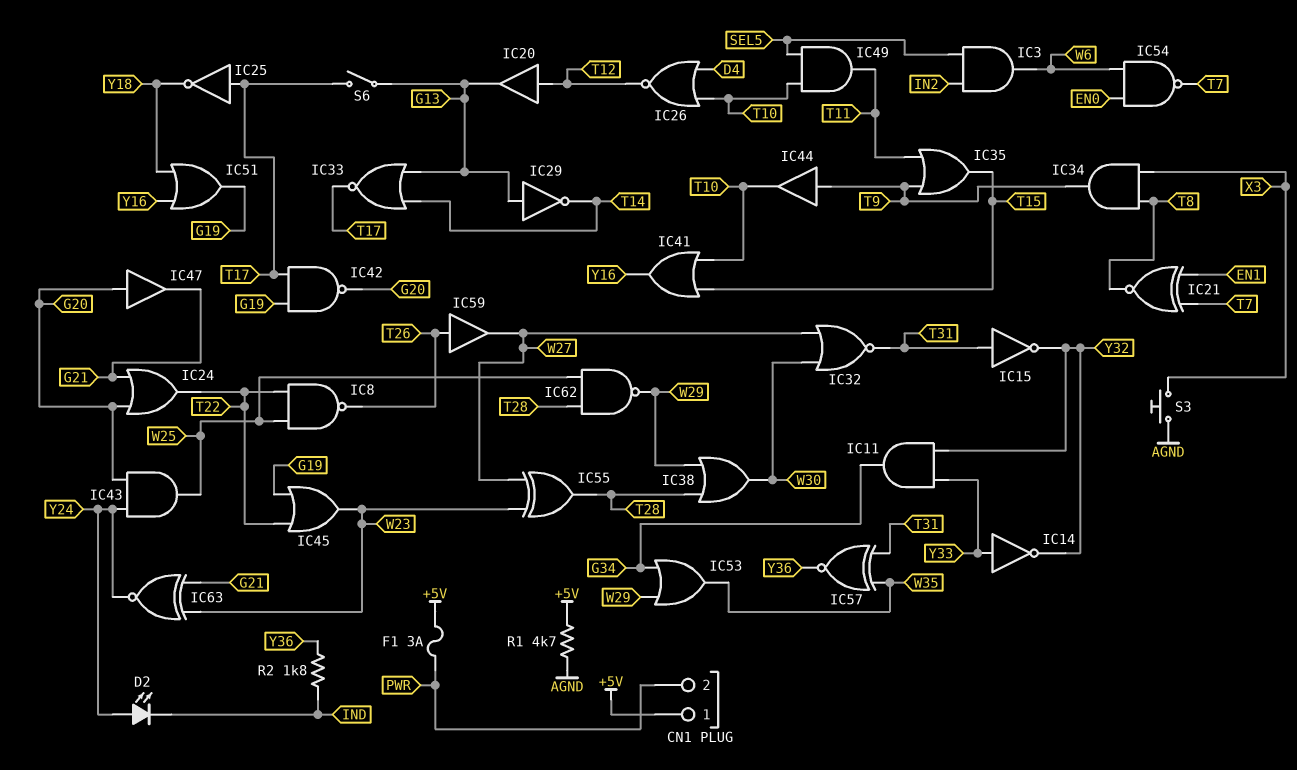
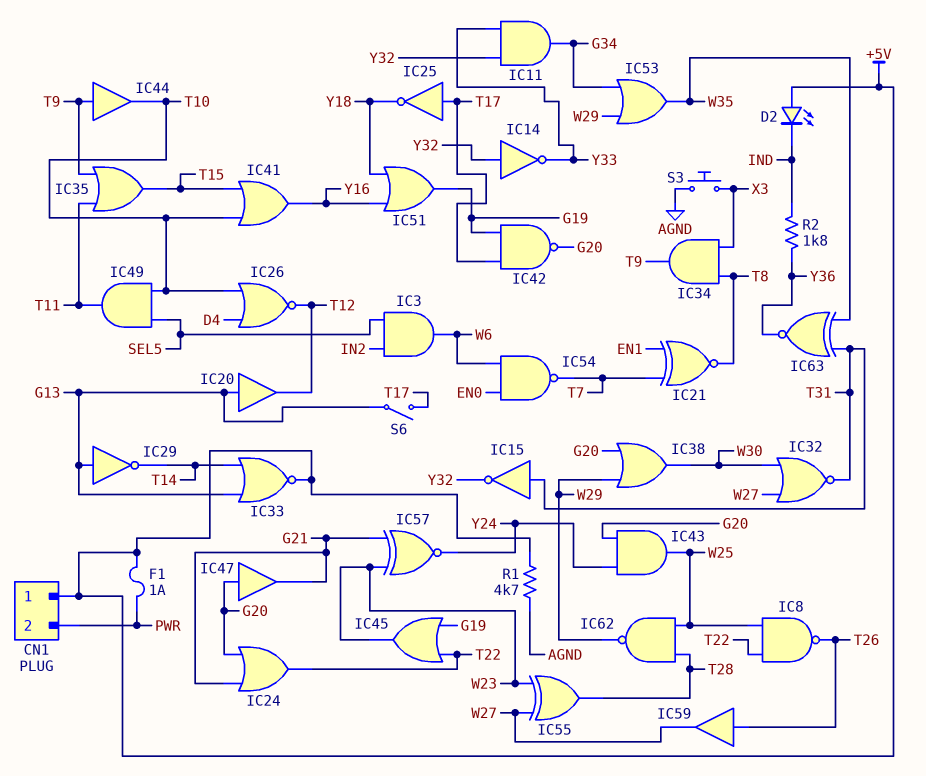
D2: LED (A Y24, K IND) -> LED (A +5V, K IND)
F1: 3A (+5V, PWR) -> 1A (+5V, PWR)
IC14: NOT (in Y33, out Y32) -> NOT (in Y32, out Y33)
IC20: buffer (in T12, out G13) -> buffer (in G13, out T12)
IC33: NOR (in G13, in T14, out T17) -> NOR (in G13, in T14, out +5V)
IC38: OR (in T28, in W29, out W30) -> OR (in G20, in W29, out W30)
IC57: XNOR (in T31, in W35, out Y36) -> XNOR (in G21, in W23, out Y24)
IC63: XNOR (in G21, in W23, out Y24) -> XNOR (in T31, in W35, out Y36)

